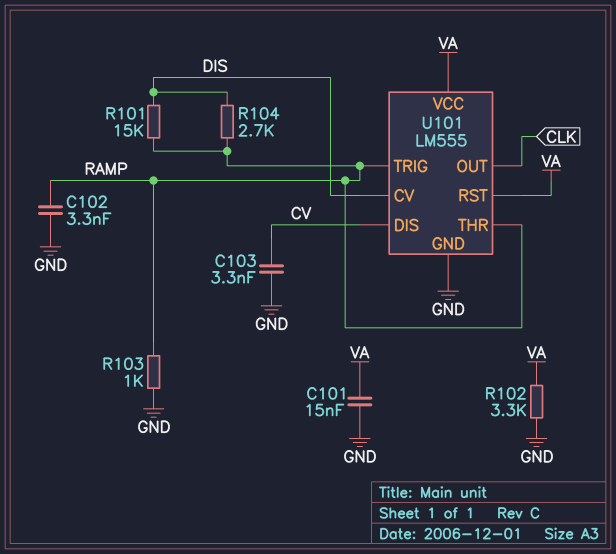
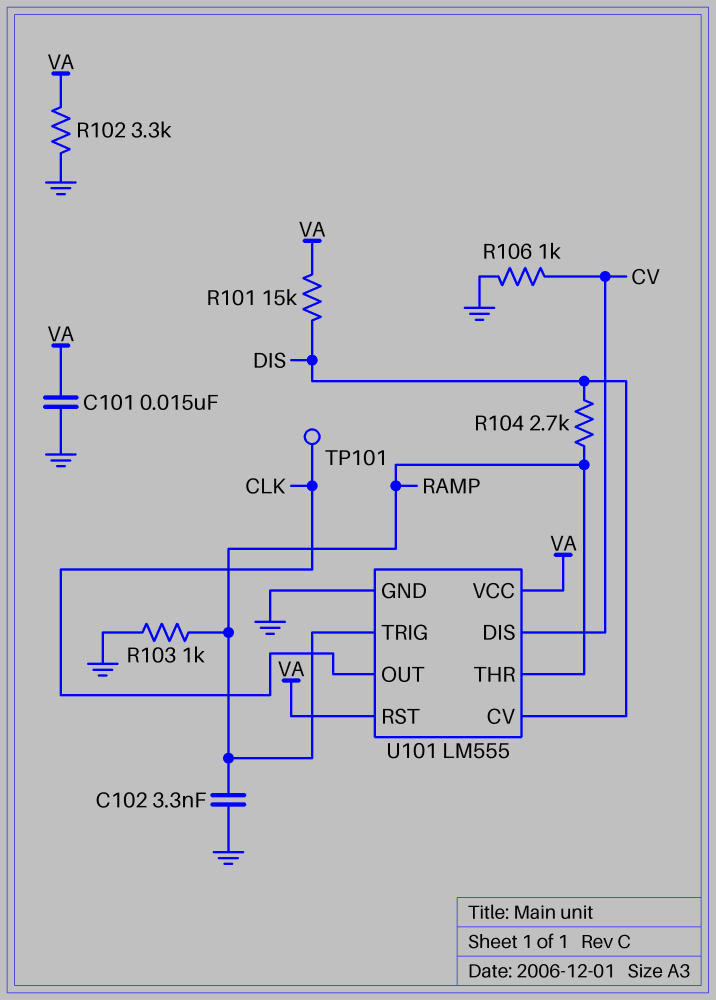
C103: 3.3nF (CV, GND) -> none
R101: 15k (DIS, RAMP) -> 15k (DIS, VA)
R106: none -> 1k (CV, GND)
TP101: none -> test point (CLK)

